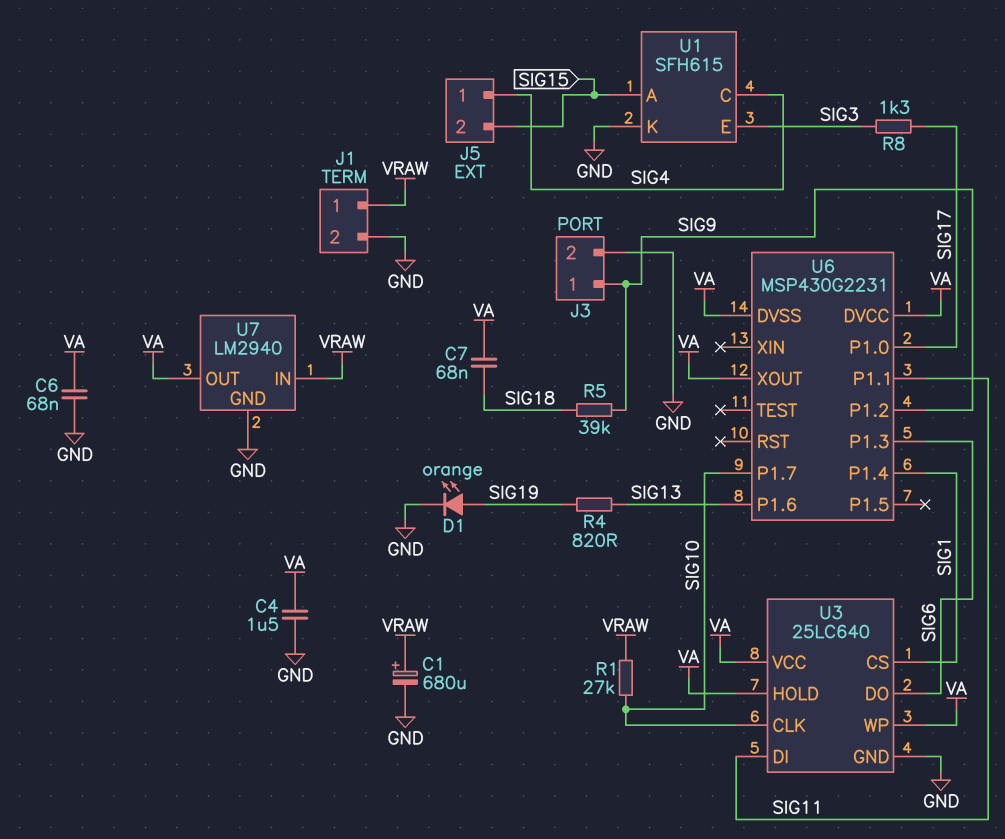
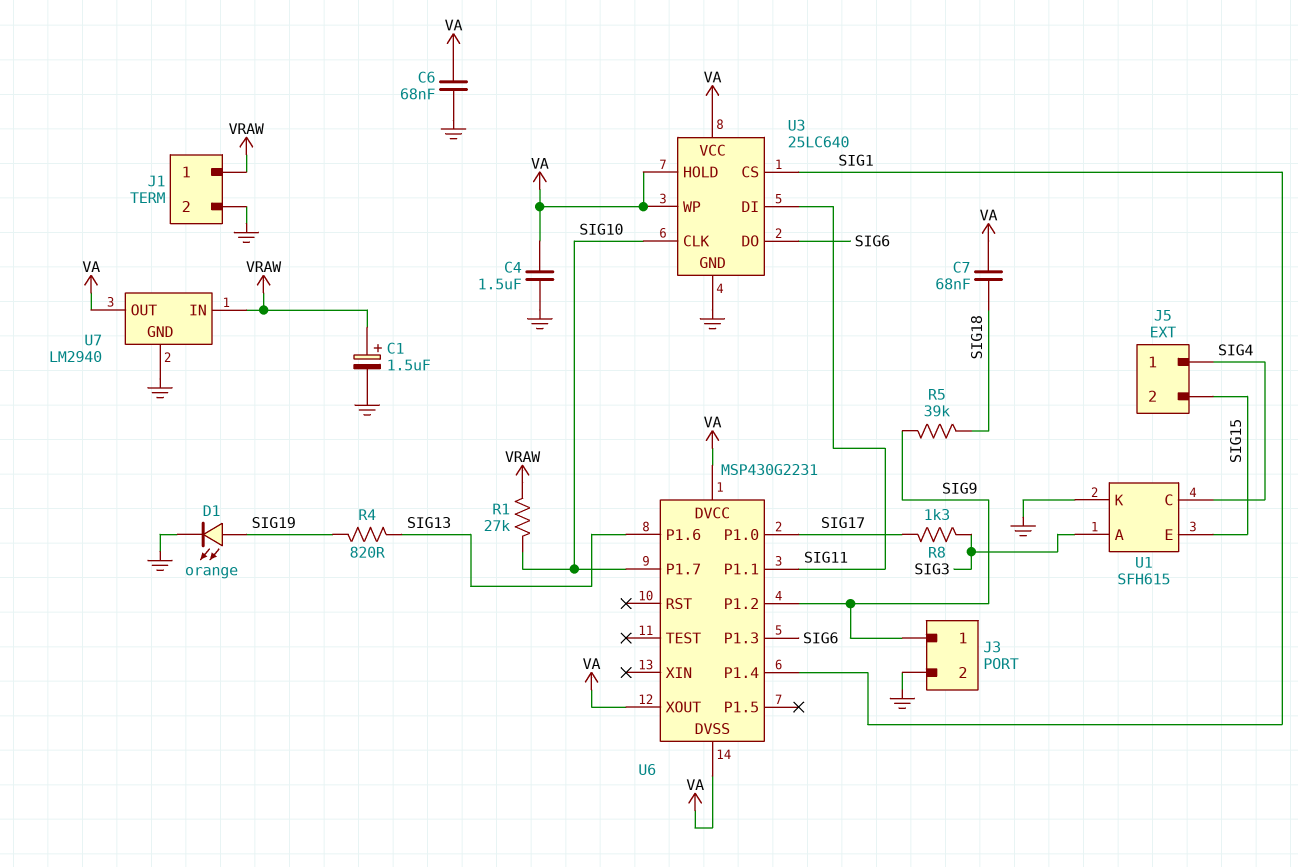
C1: 680uF (plus VRAW, minus GND) -> 1.5uF (plus VRAW, minus GND)
U1 pin A: SIG15 -> SIG3
U1 pin E: SIG3 -> SIG15

